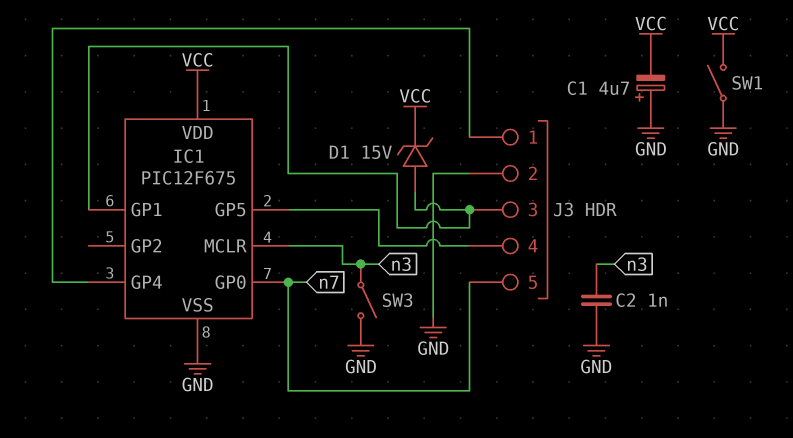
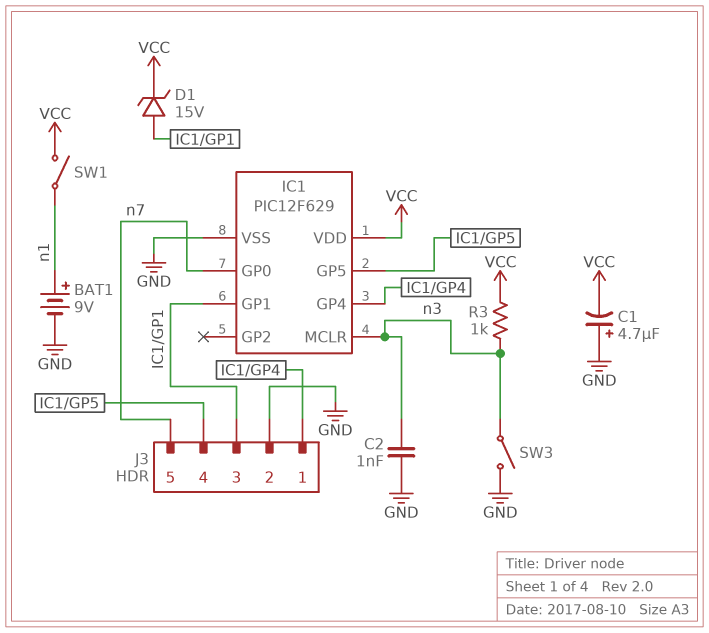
BAT1: none -> 9V (plus n1, minus GND)
IC1: PIC12F675 -> PIC12F629
R3: none -> 1k (VCC, n3)
SW1: switch (GND, VCC) -> switch (VCC, n1)

